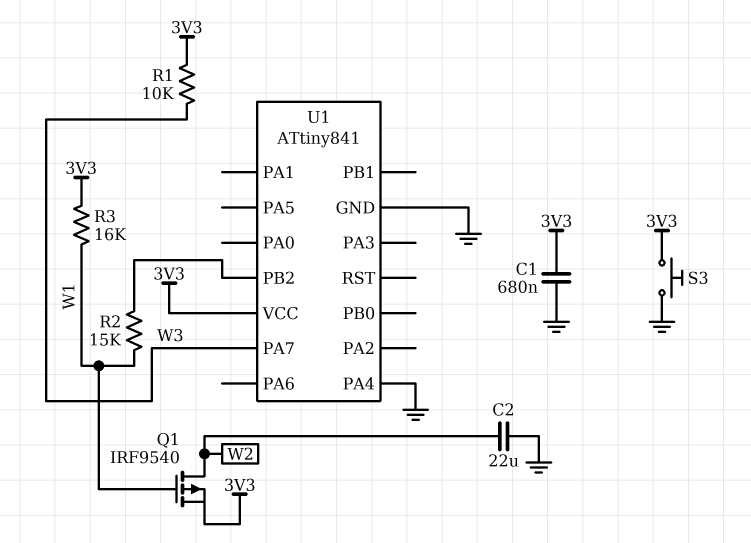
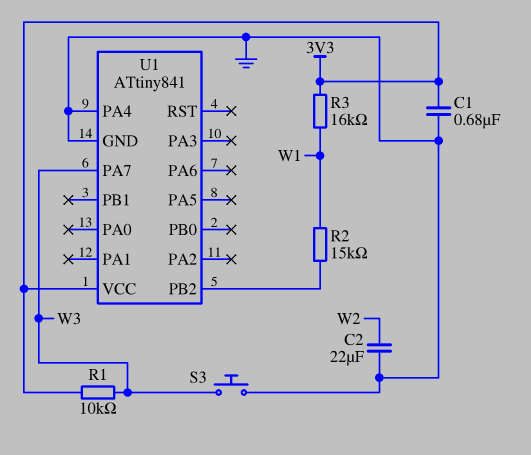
Q1: PMOS IRF9540 (G W1, D W2, S 3V3) -> none
S3: button (3V3, GND) -> button (GND, W3)

